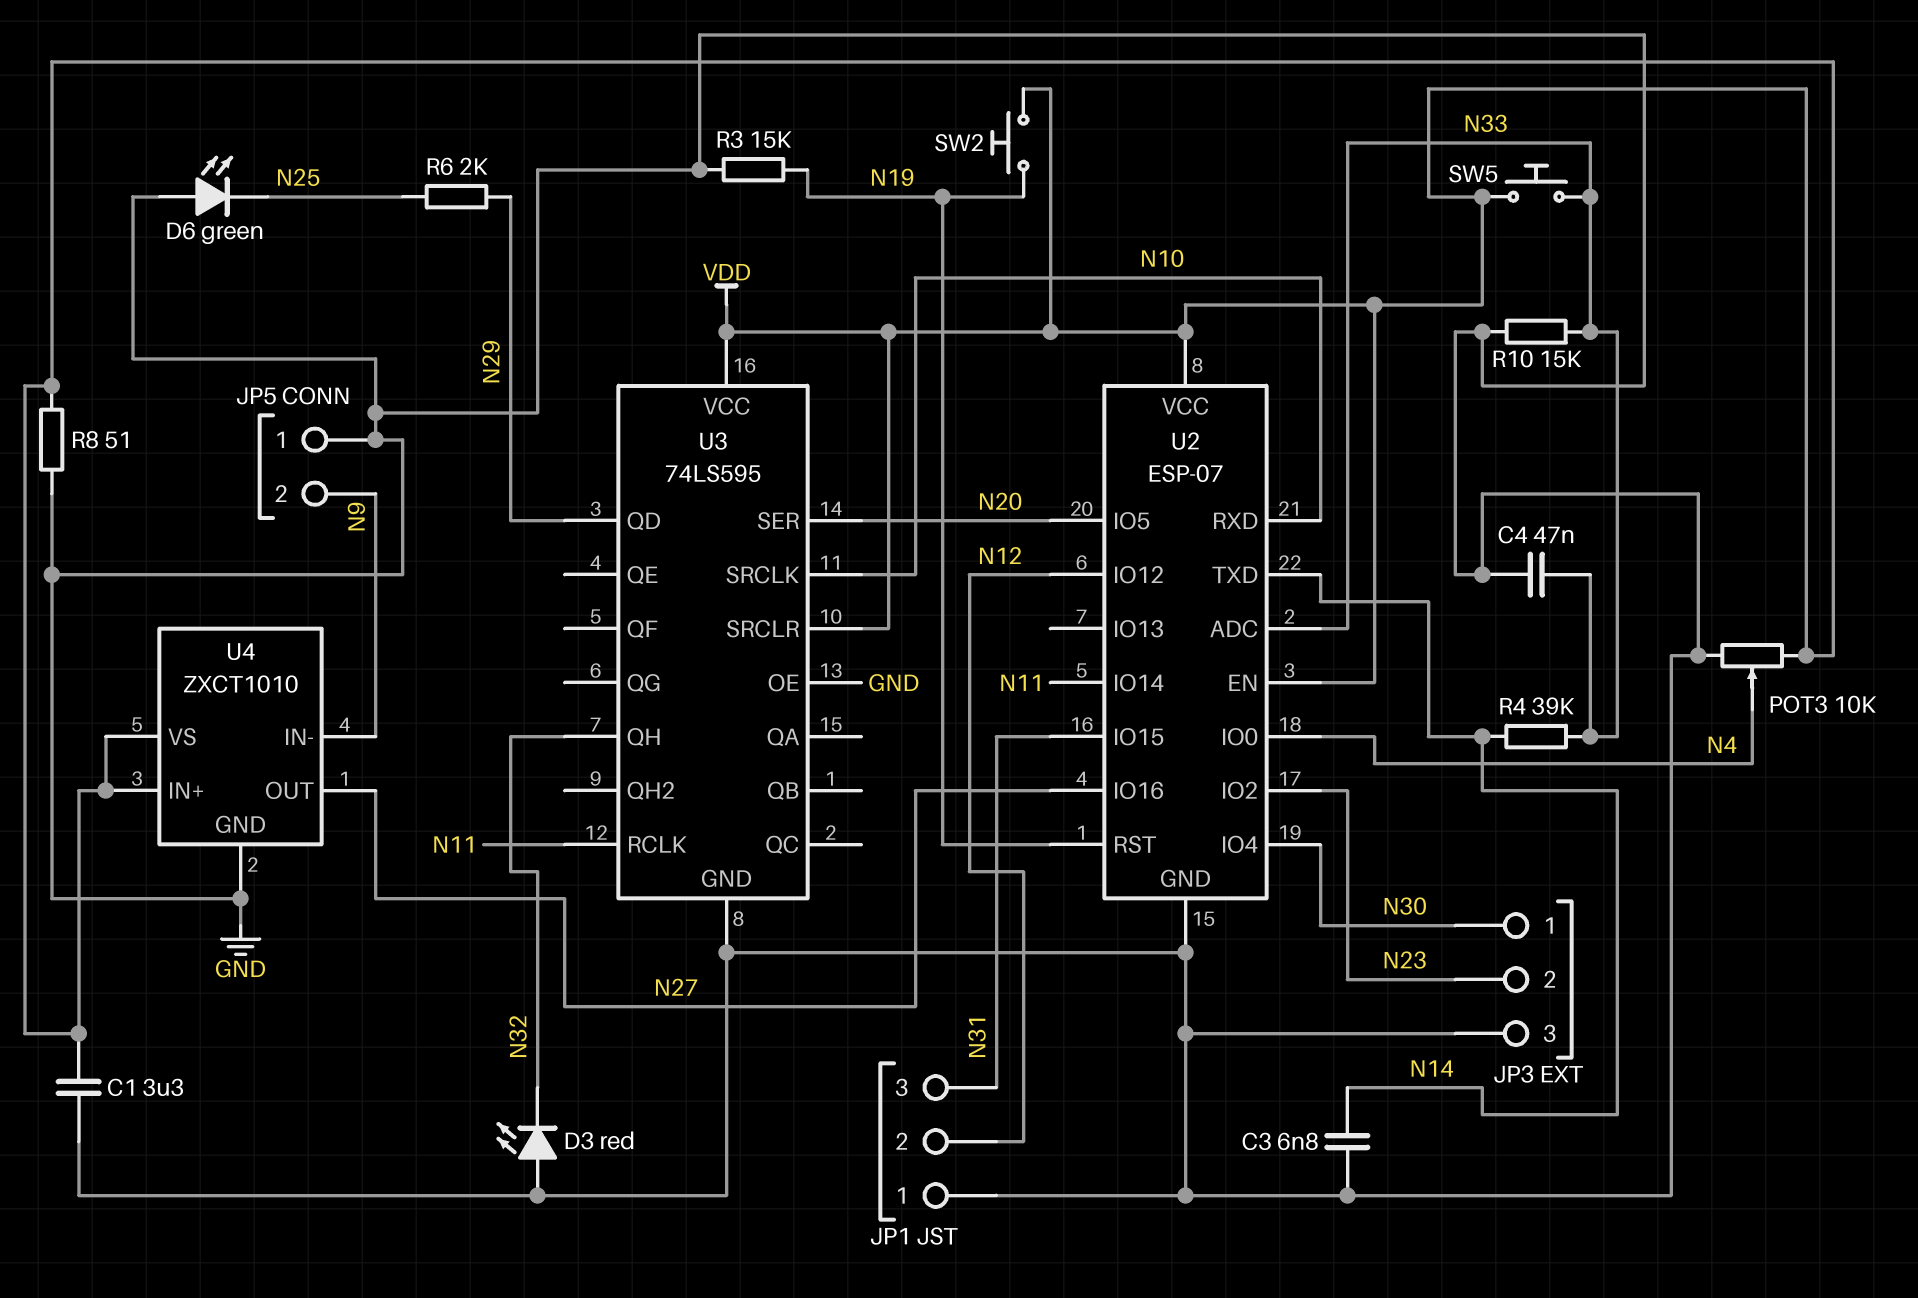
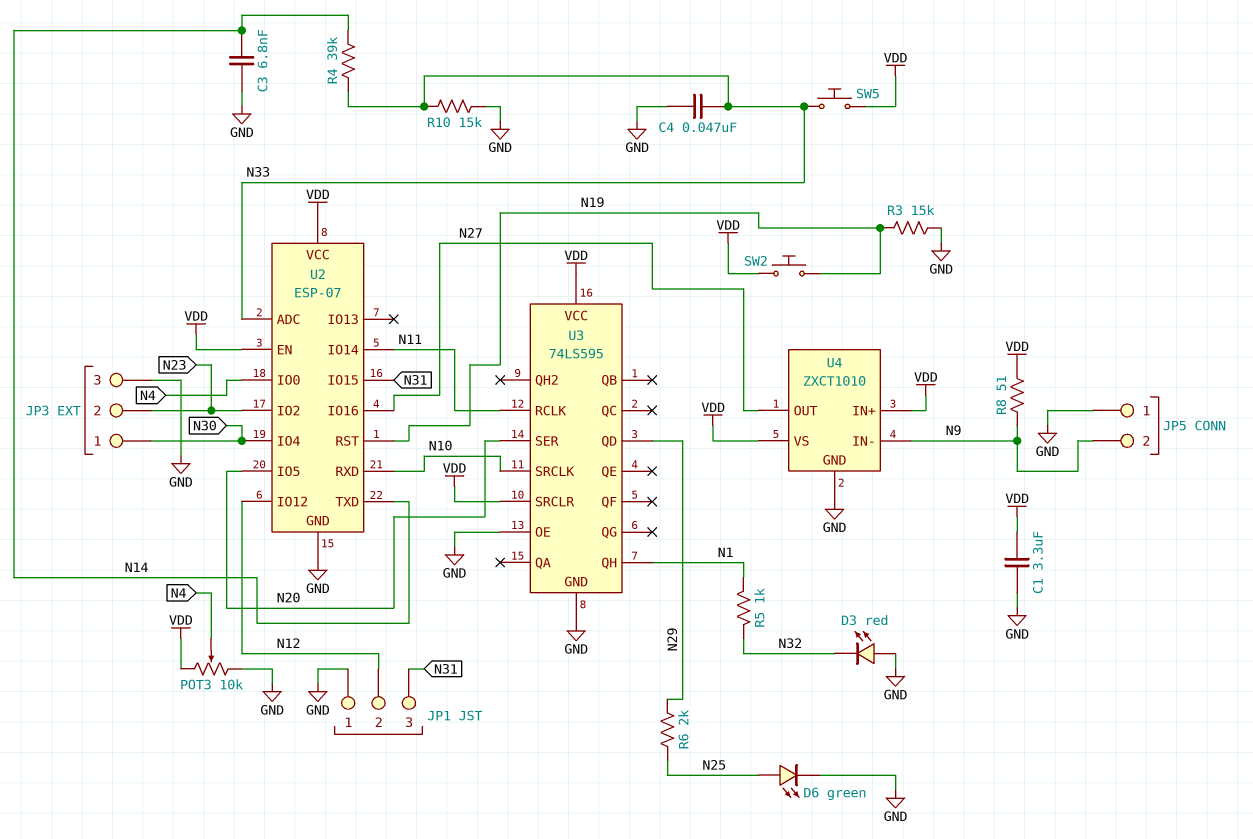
D6: LED green (A GND, K N25) -> LED green (A N25, K GND)
R5: none -> 1k (N1, N32)
R8: 51 (GND, VDD) -> 51 (N9, VDD)
U3 pin QH: N32 -> N1

